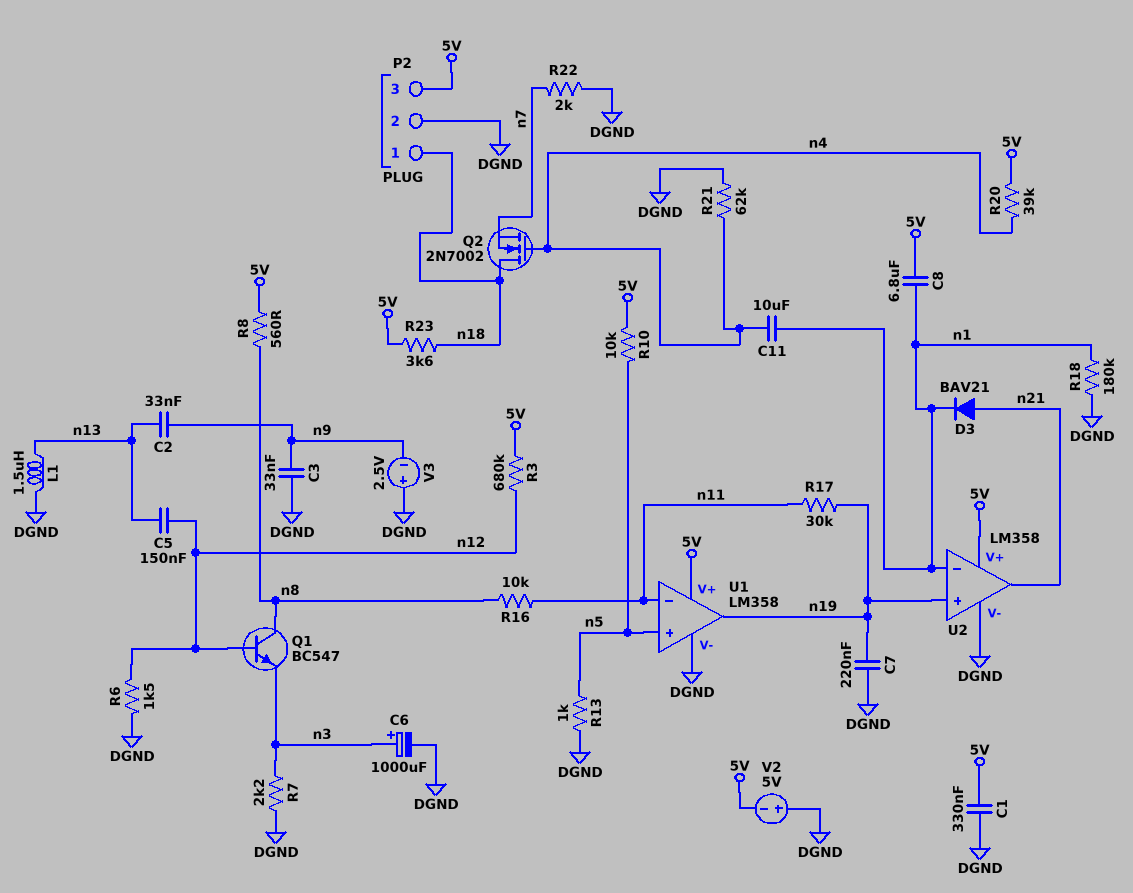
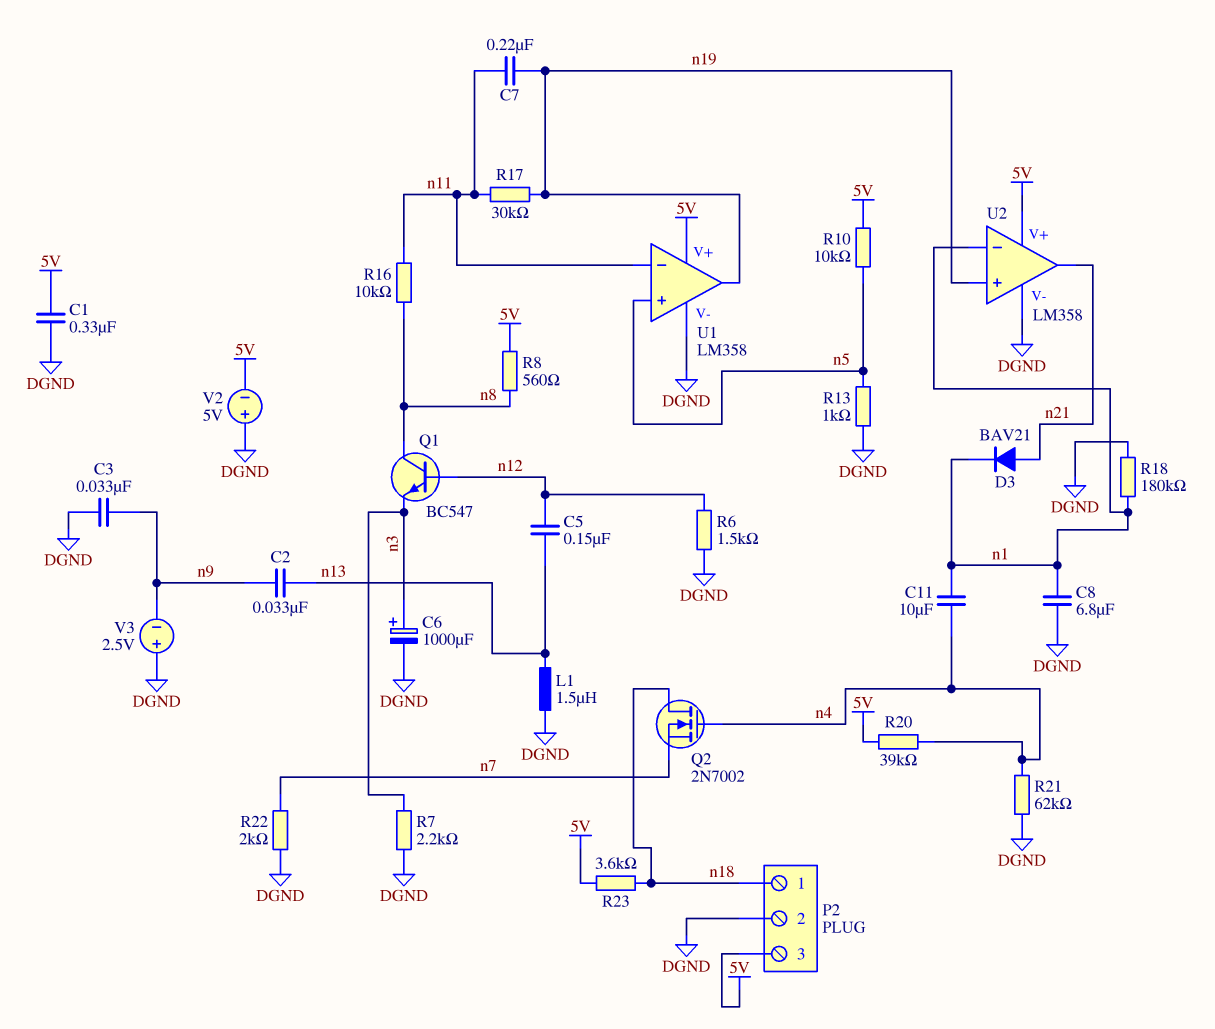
C7: 220nF (DGND, n19) -> 220nF (n11, n19)
C8: 6.8uF (5V, n1) -> 6.8uF (DGND, n1)
R3: 680k (5V, n12) -> none

